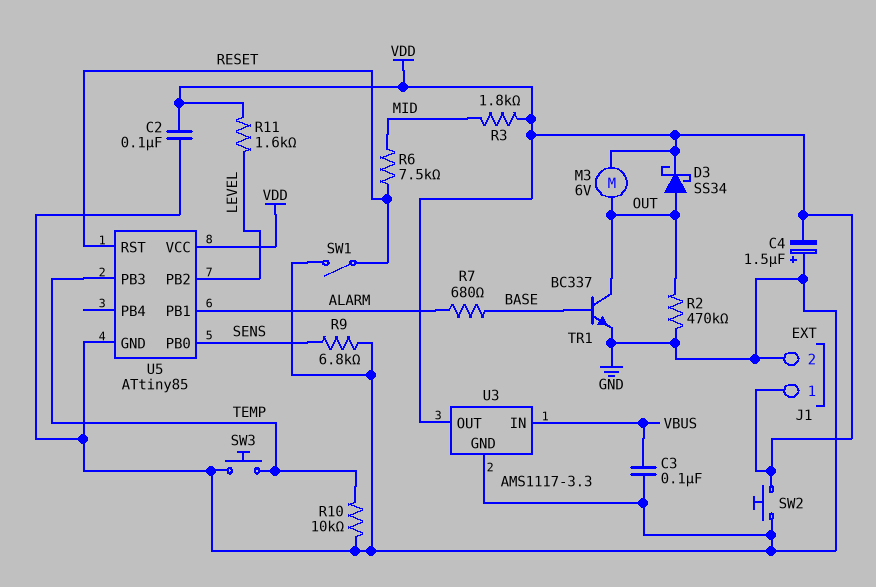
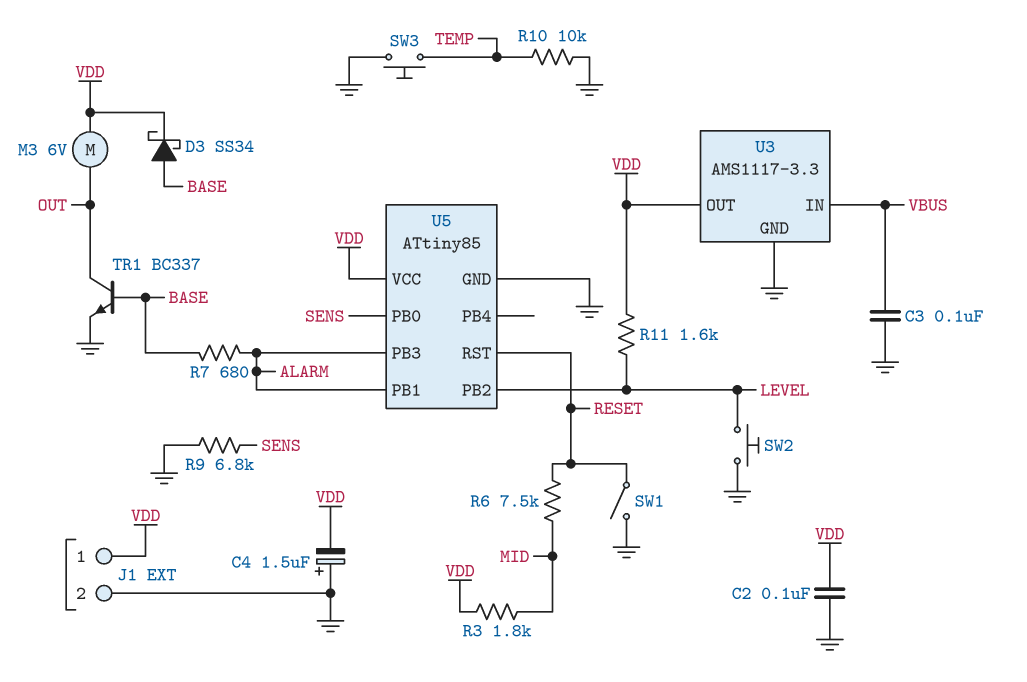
D3: schottky SS34 (A OUT, K VDD) -> schottky SS34 (A BASE, K VDD)
R2: 470k (GND, OUT) -> none
SW2: button (GND, VDD) -> button (GND, LEVEL)
U5 pin PB3: TEMP -> ALARM

